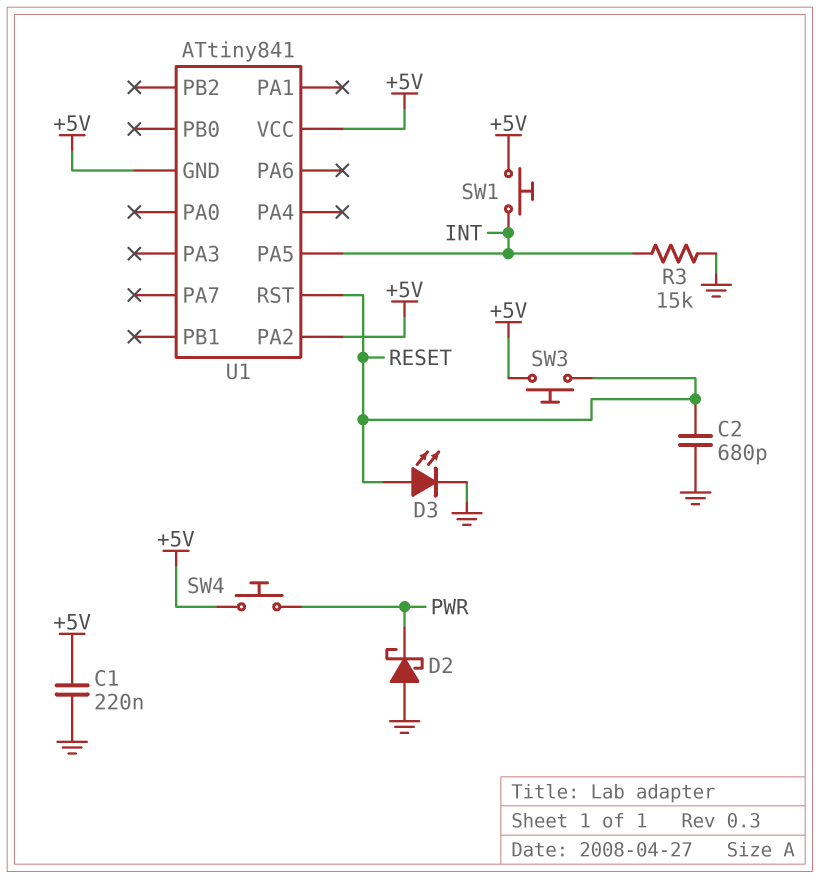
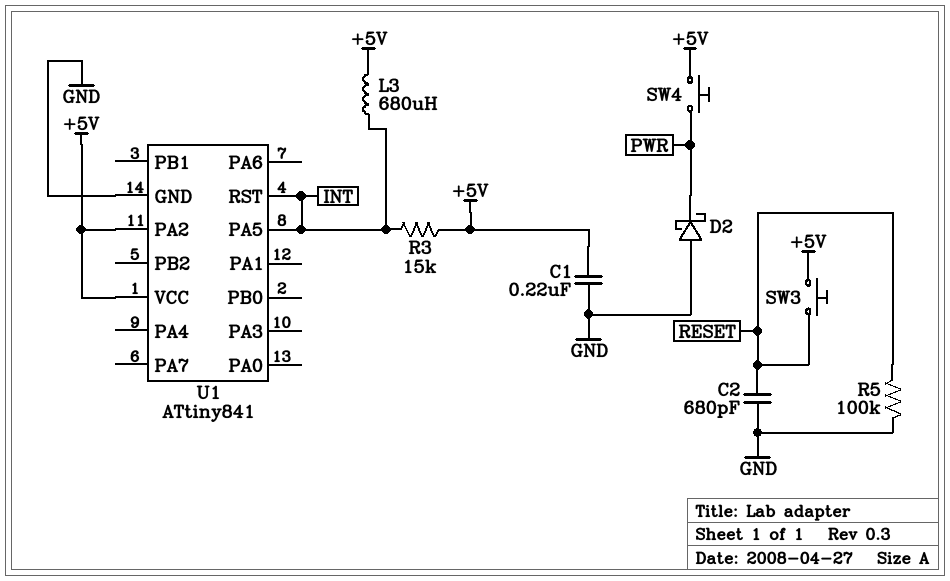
D3: LED (A RESET, K GND) -> none
L3: none -> 680uH (+5V, INT)
R3: 15k (GND, INT) -> 15k (+5V, INT)
R5: none -> 100k (GND, RESET)
SW1: button (+5V, INT) -> none
U1 pin GND: +5V -> GND
U1 pin RST: RESET -> INT

